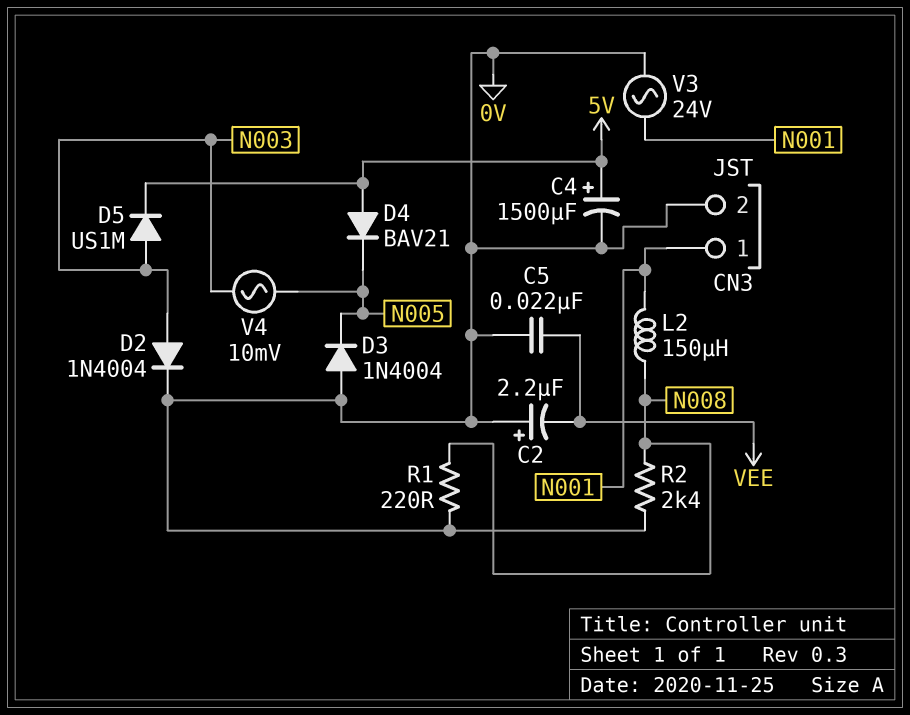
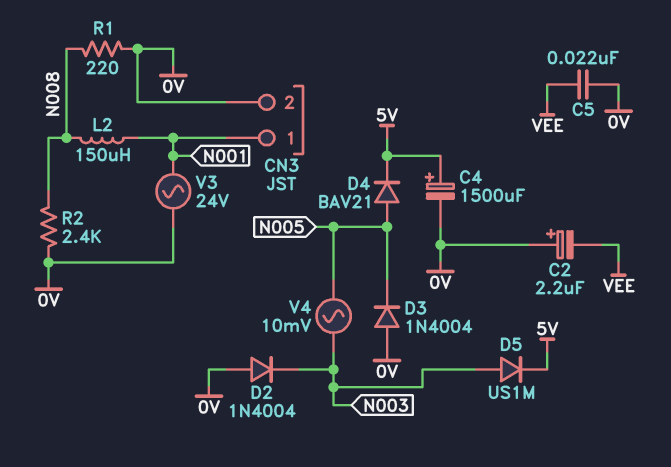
D2: diode 1N4004 (A N003, K 0V) -> diode 1N4004 (A 0V, K N003)
D4: diode BAV21 (A 5V, K N005) -> diode BAV21 (A N005, K 5V)

